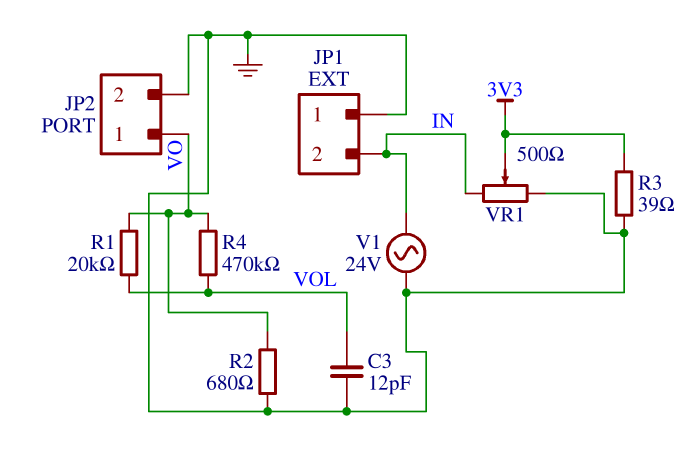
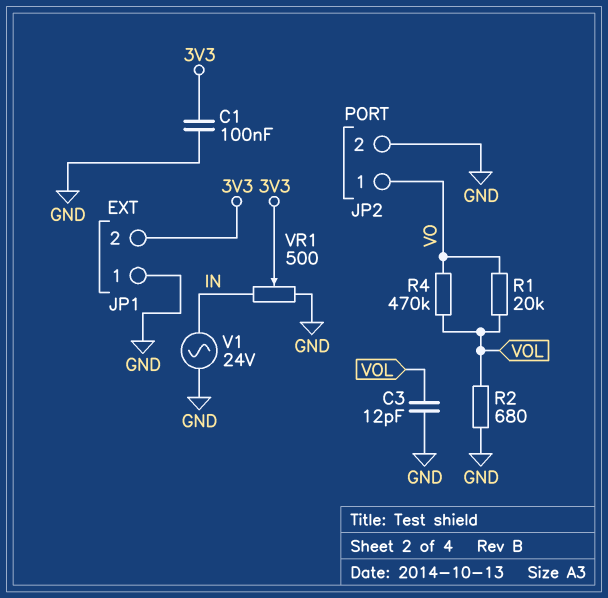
C1: none -> 100nF (3V3, GND)
JP1 pin 2: IN -> 3V3
R2: 680 (GND, VO) -> 680 (GND, VOL)
R3: 39 (3V3, GND) -> none

